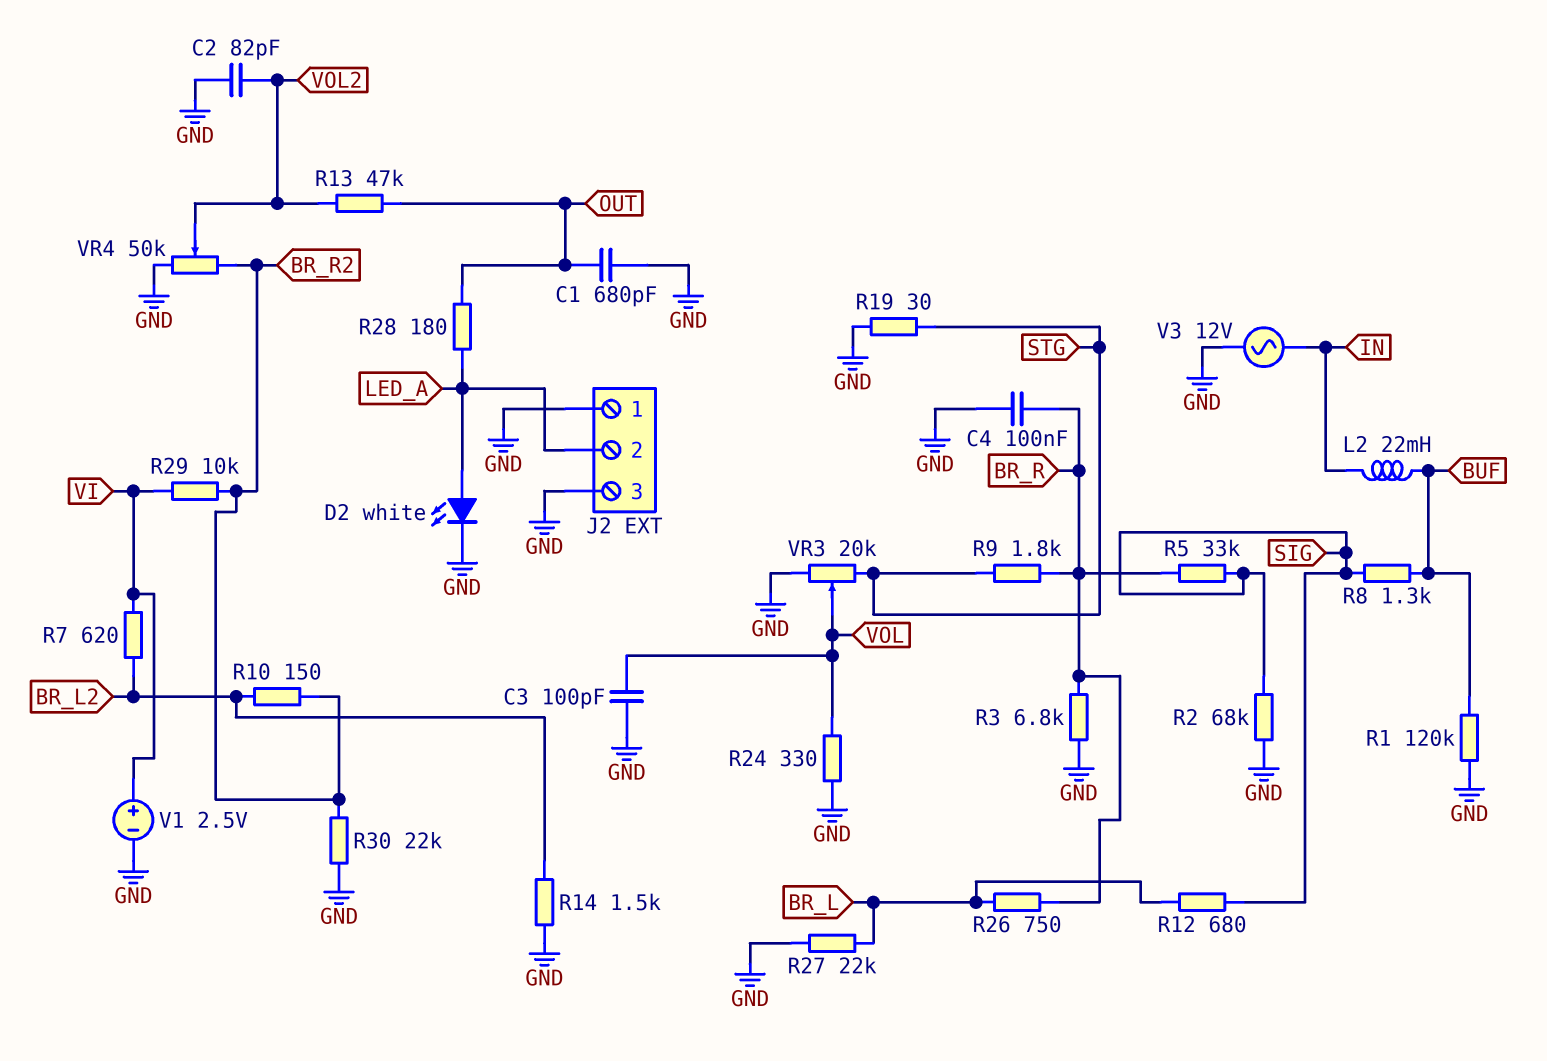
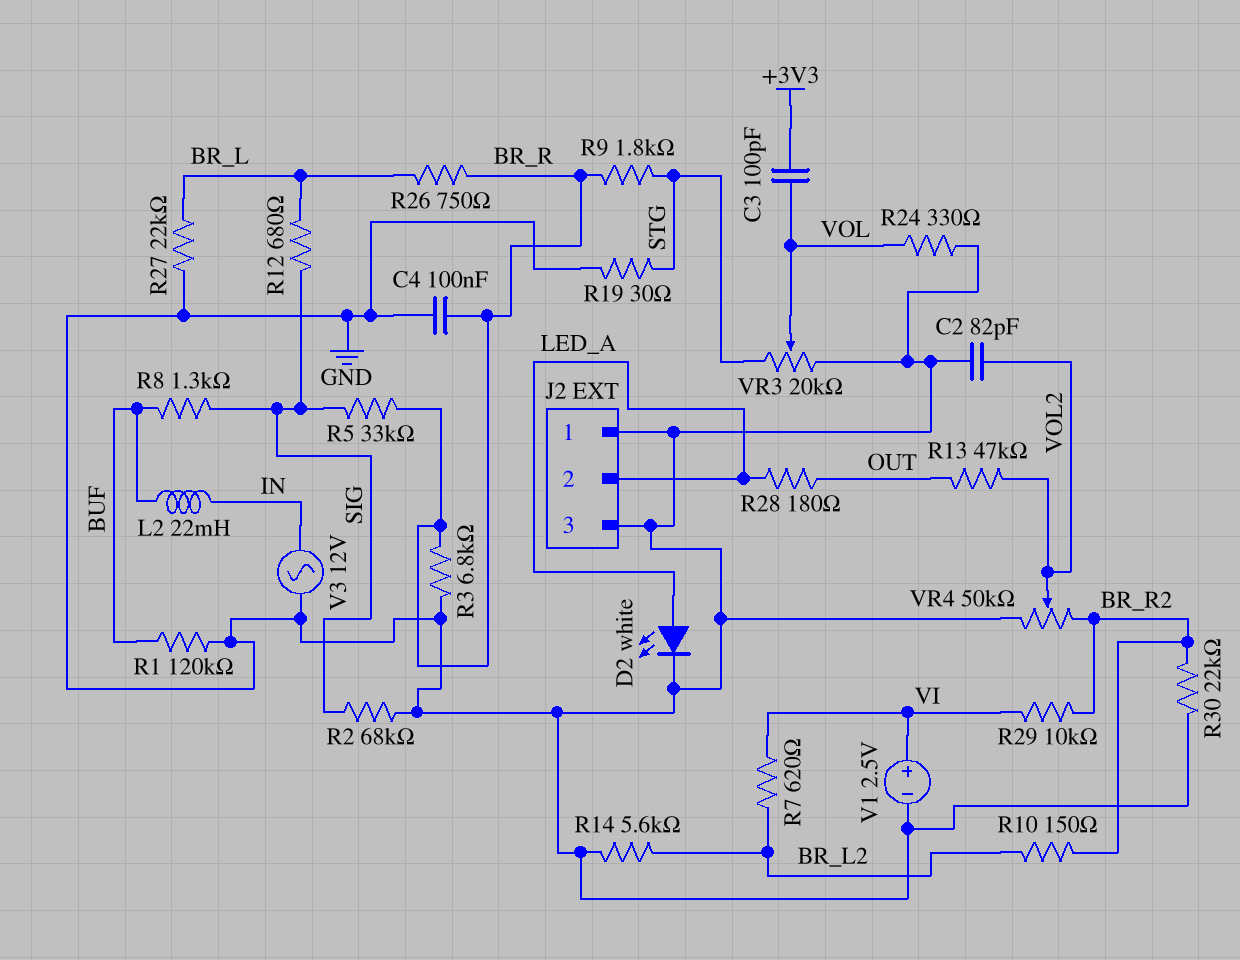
C1: 680pF (GND, OUT) -> none
C3: 100pF (GND, VOL) -> 100pF (+3V3, VOL)
R14: 1.5k (BR_L2, GND) -> 5.6k (BR_L2, GND)

